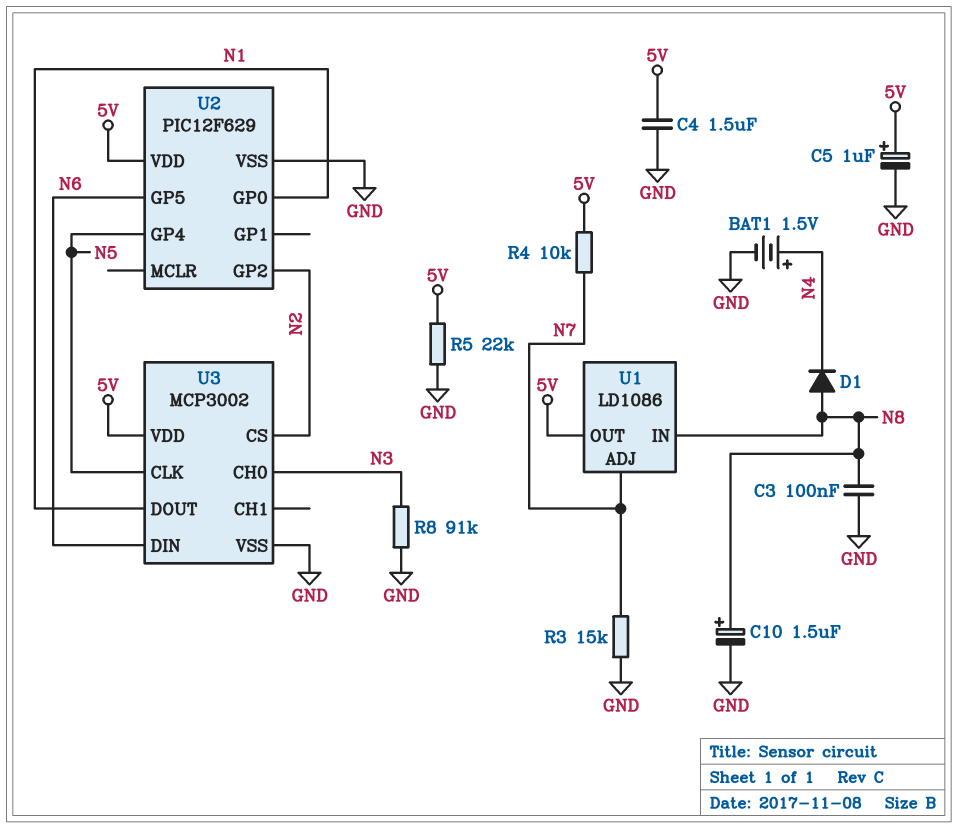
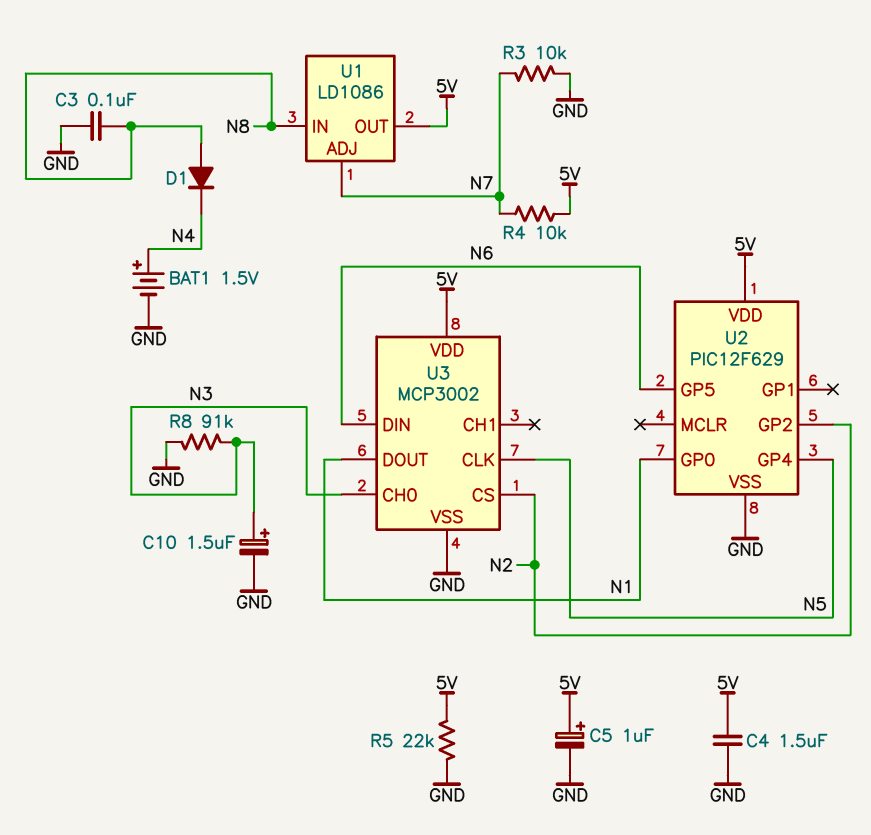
C10: 1.5uF (plus N8, minus GND) -> 1.5uF (plus N3, minus GND)
R3: 15k (GND, N7) -> 10k (GND, N7)

